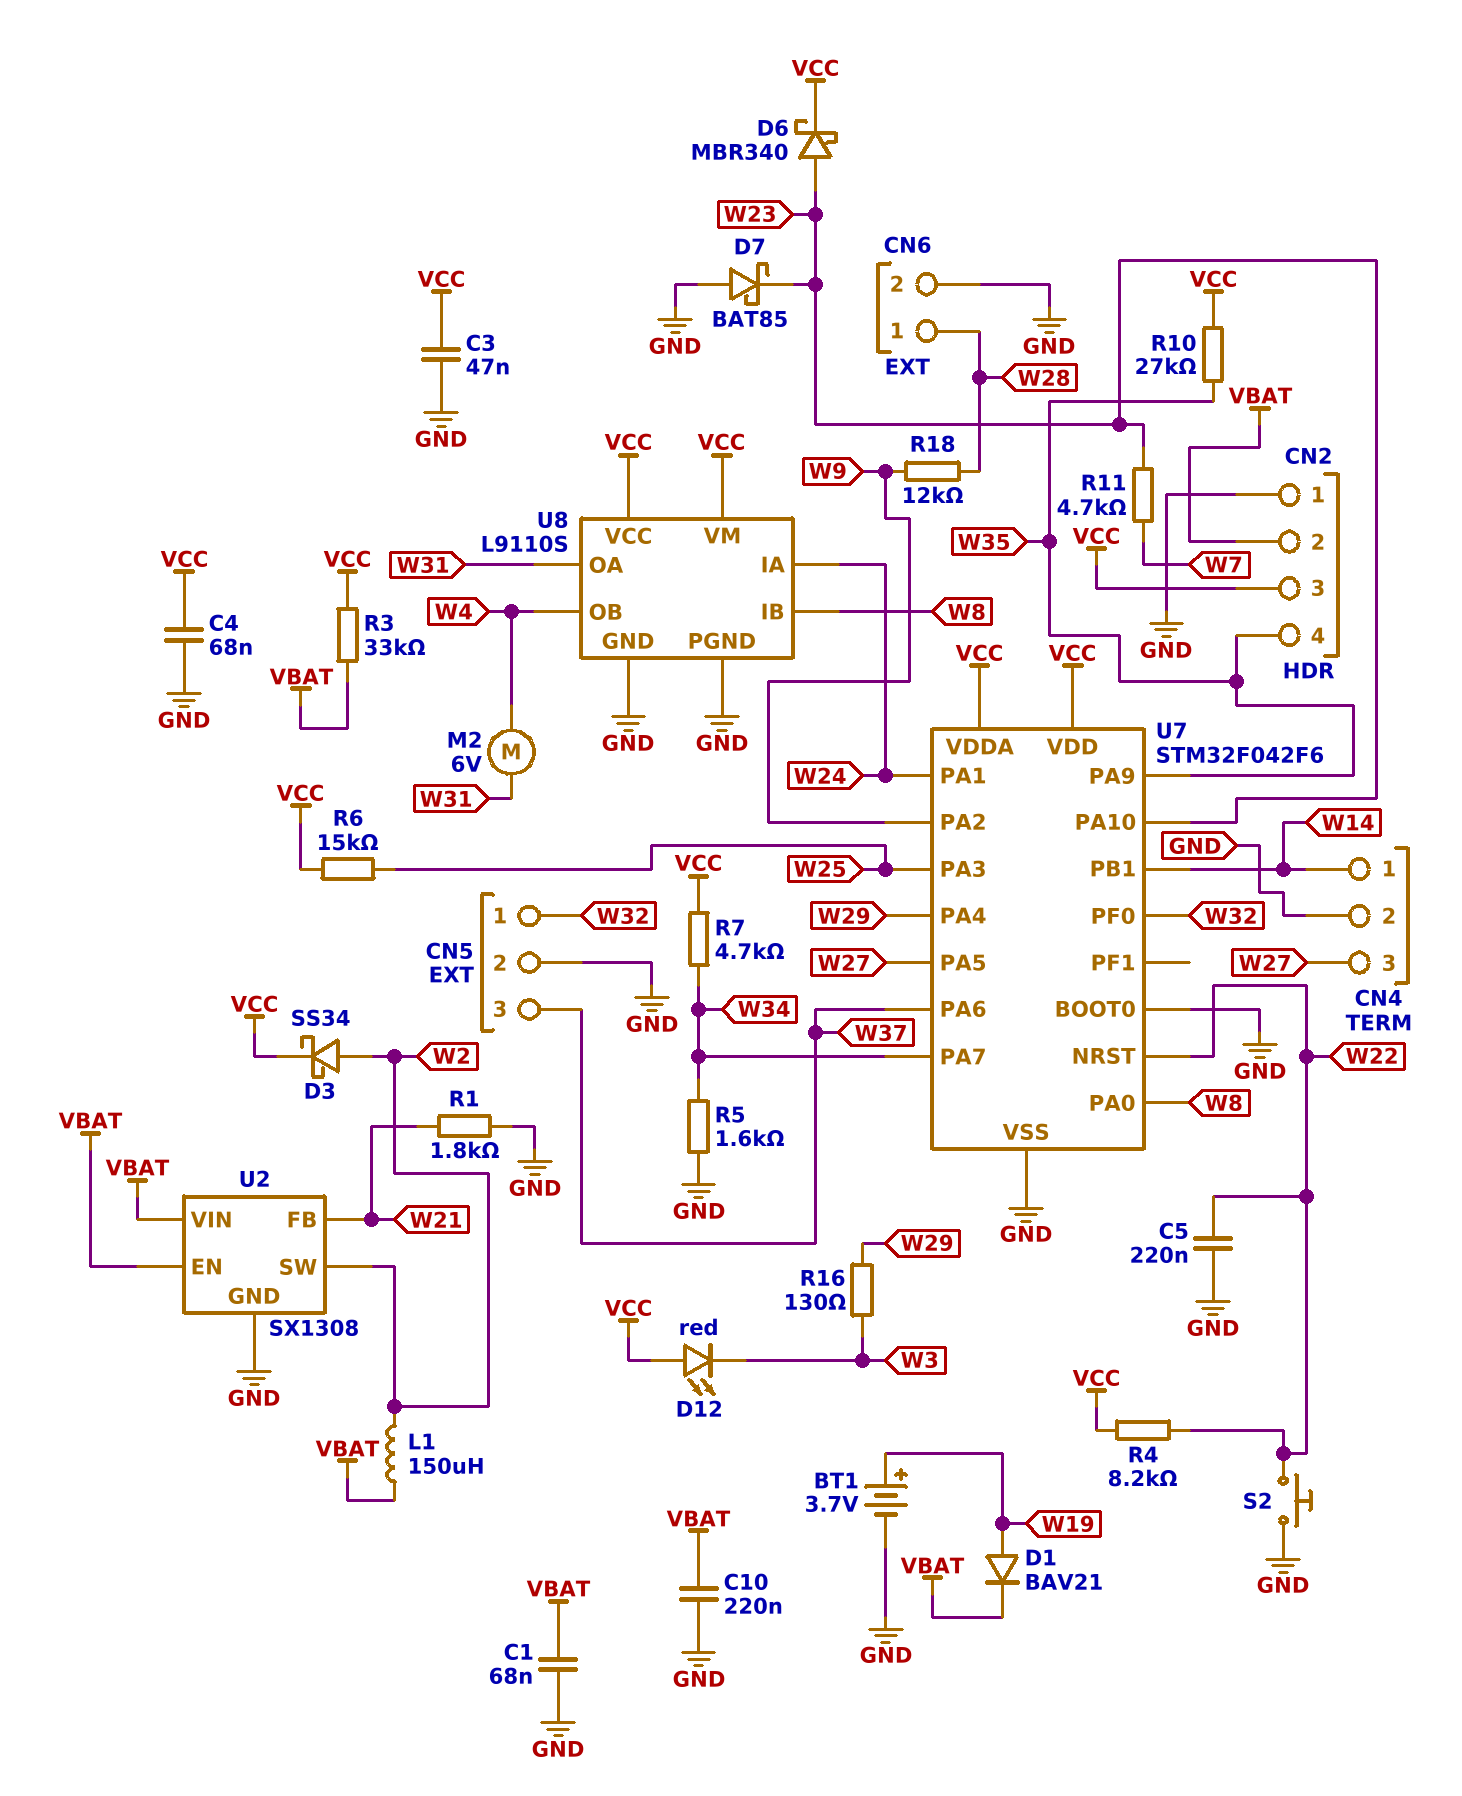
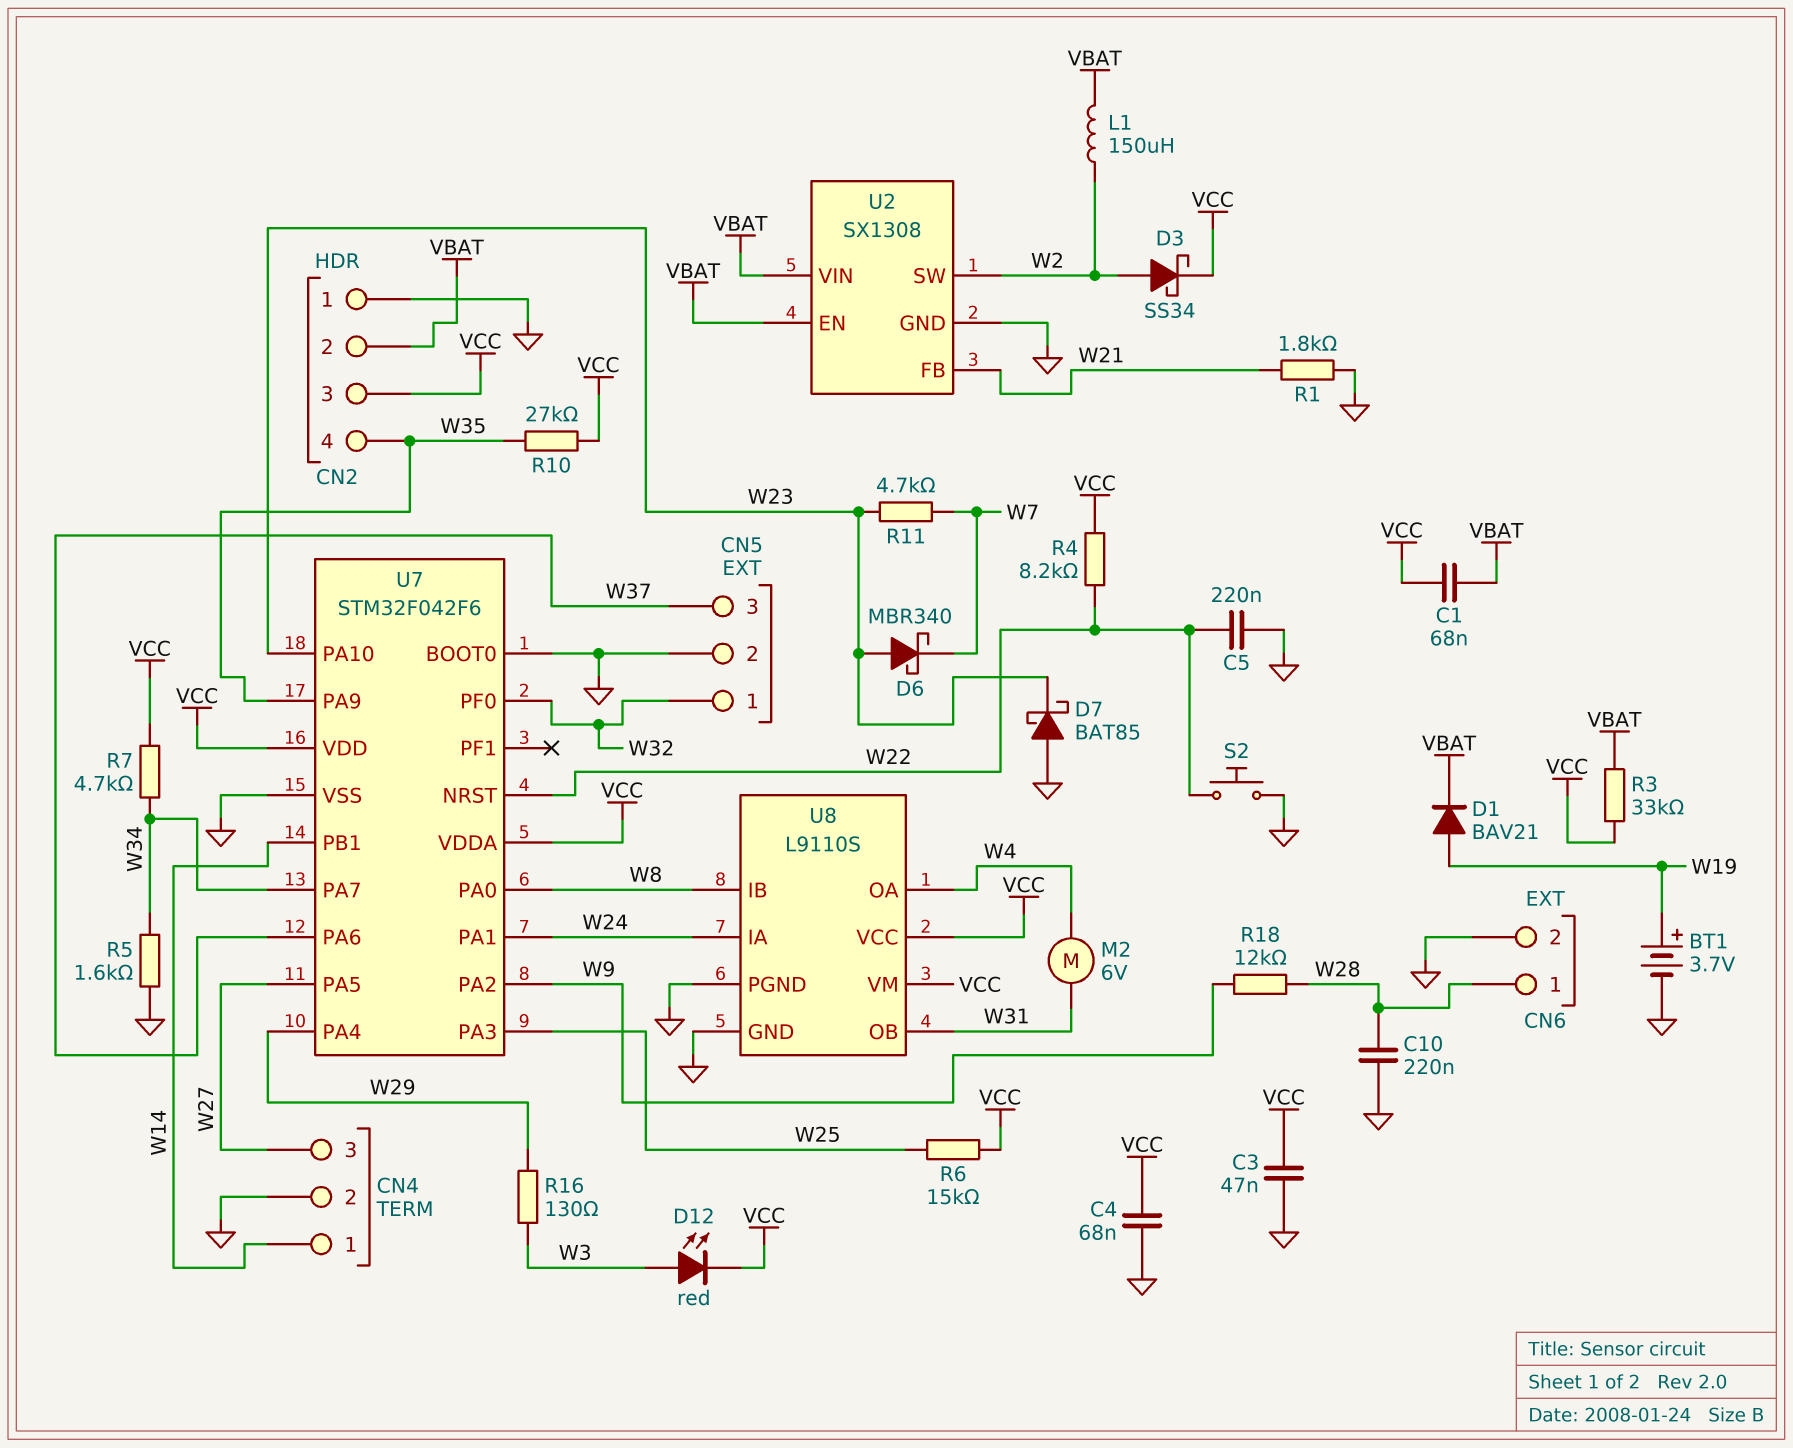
C1: 68nF (GND, VBAT) -> 68nF (VBAT, VCC)
C10: 220nF (GND, VBAT) -> 220nF (GND, W28)
D6: schottky MBR340 (A W23, K VCC) -> schottky MBR340 (A W23, K W7)
D12: LED red (A VCC, K W3) -> LED red (A W3, K VCC)
U8 pin OA: W31 -> W4
U8 pin OB: W4 -> W31

